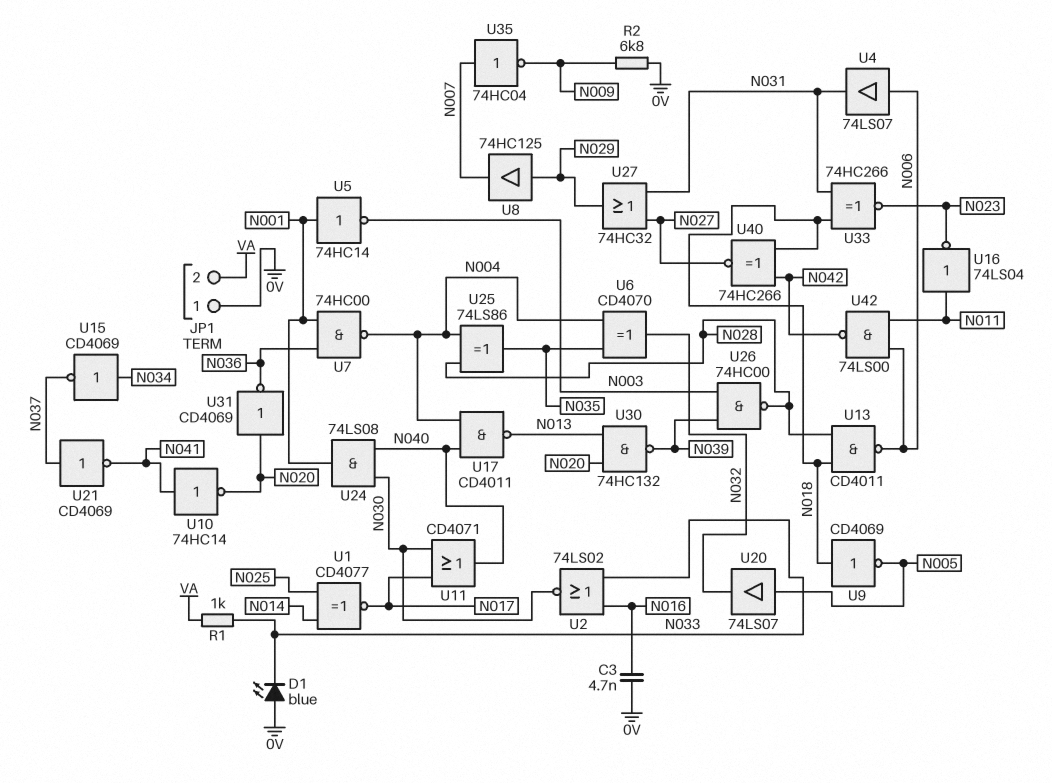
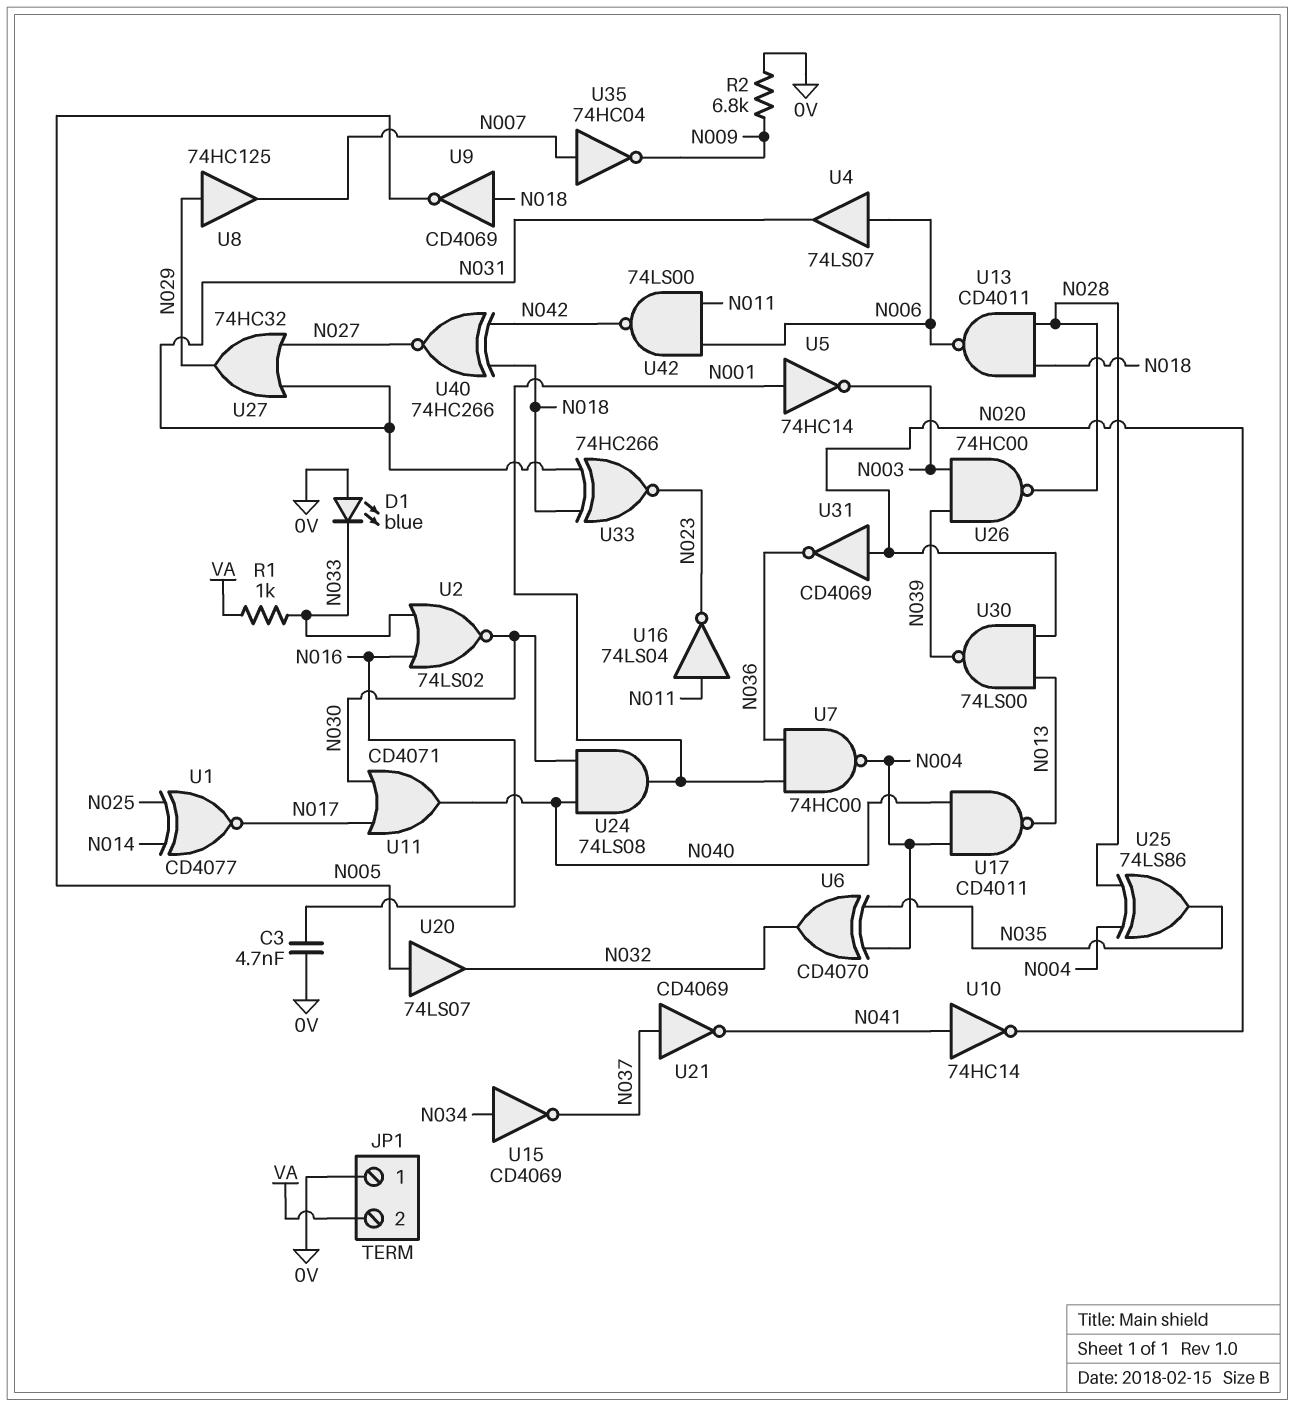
U30: NAND 74HC132 (in N013, in N020, out N039) -> NAND 74LS00 (in N013, in N020, out N039)

